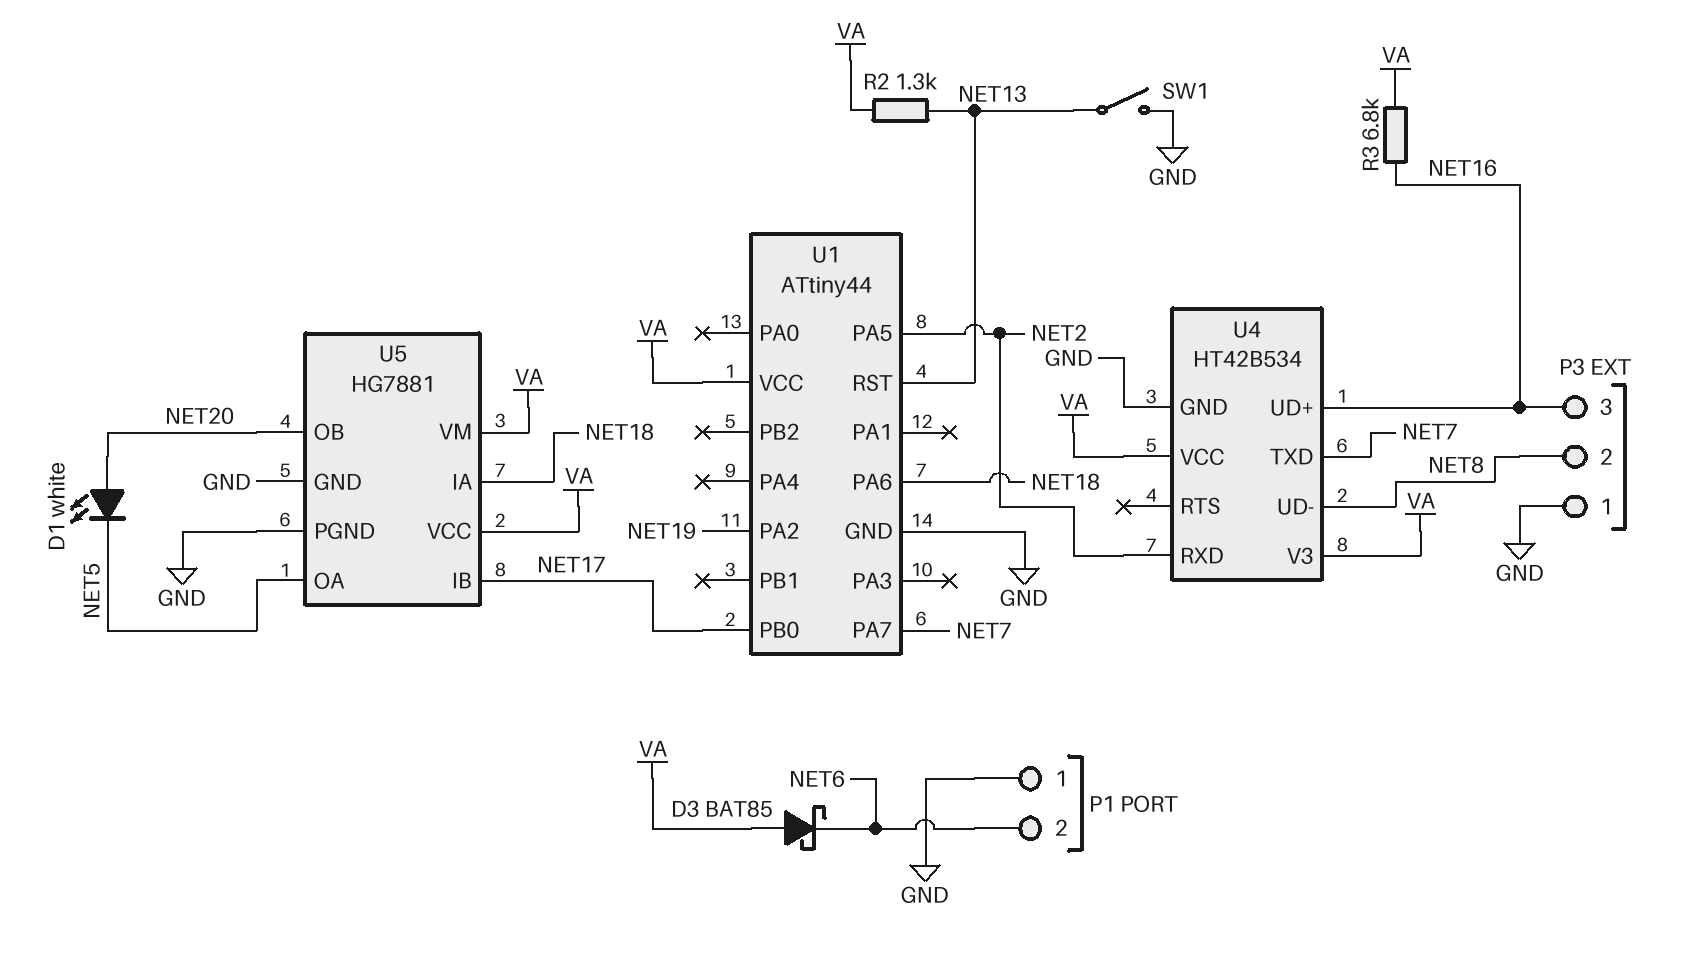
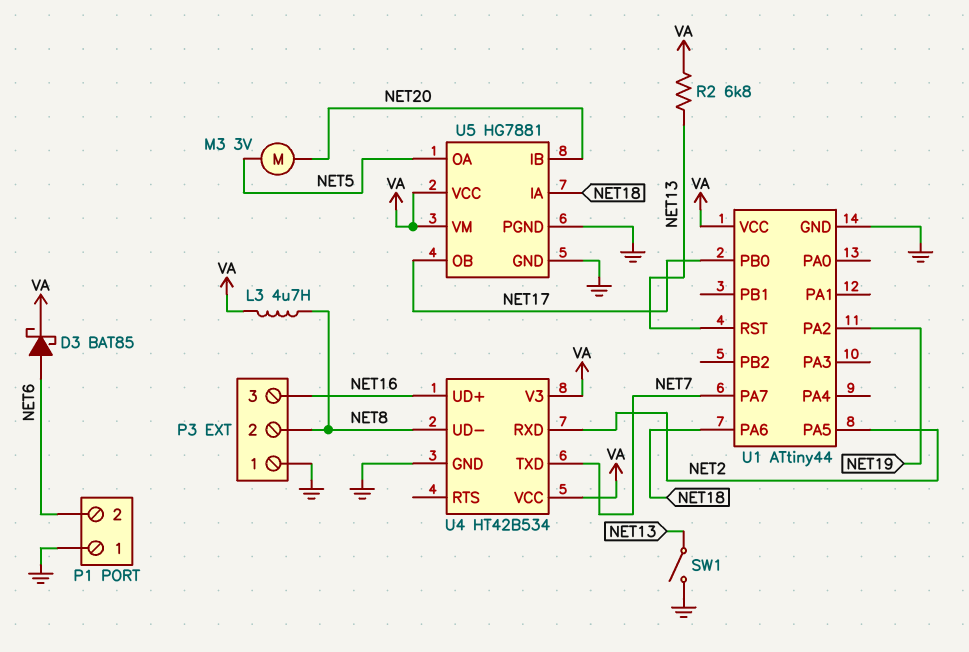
D1: LED white (A NET20, K NET5) -> none
D3: schottky BAT85 (A VA, K NET6) -> schottky BAT85 (A NET6, K VA)
L3: none -> 4.7uH (NET8, VA)
M3: none -> motor 3V (NET5, NET20)
R2: 1.3k (NET13, VA) -> 6.8k (NET13, VA)
R3: 6.8k (NET16, VA) -> none
U5 pin IB: NET17 -> NET20
U5 pin OB: NET20 -> NET17

